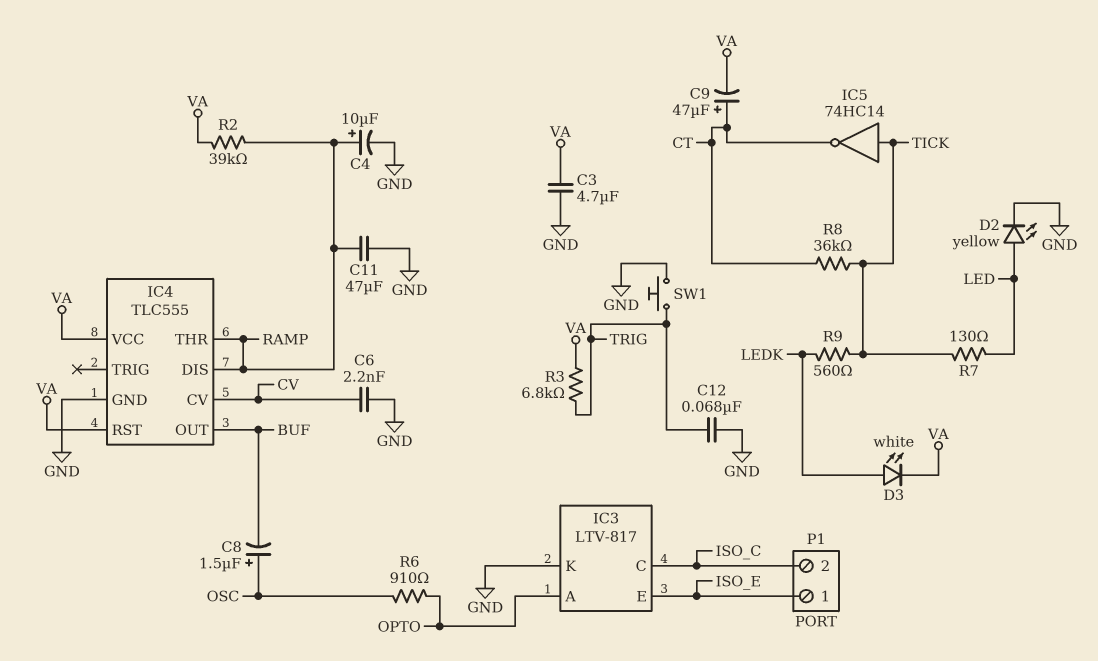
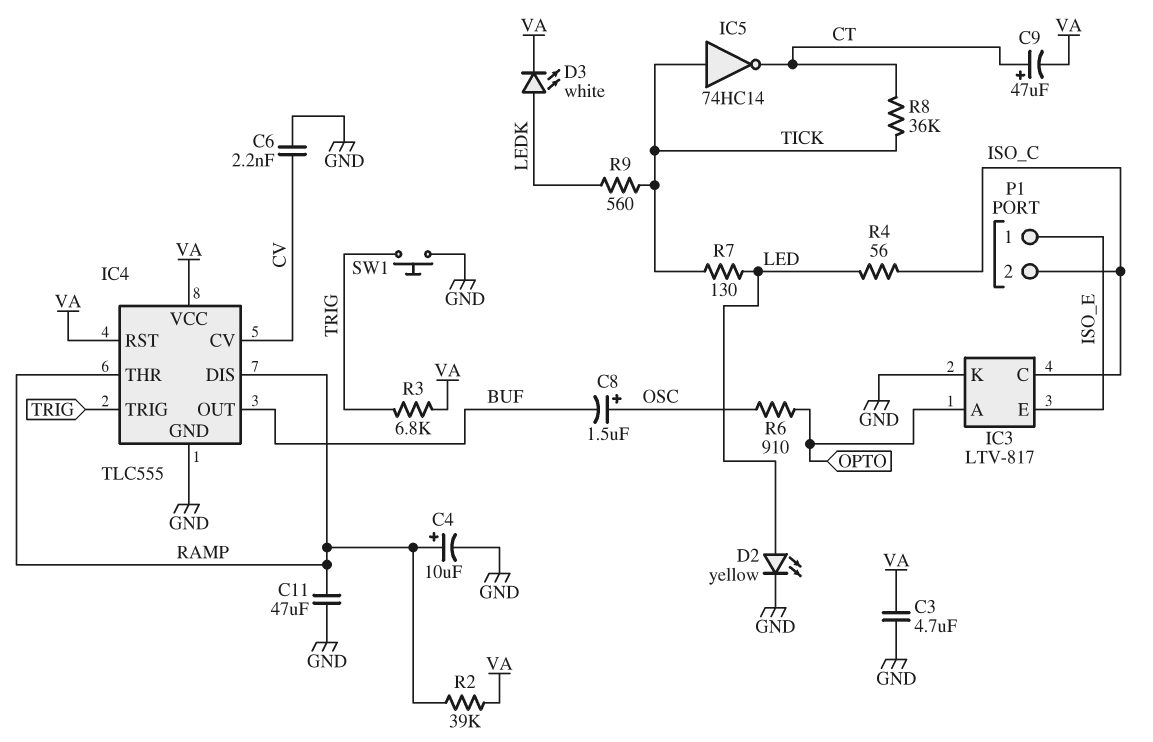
C12: 68nF (GND, TRIG) -> none
IC4 pin TRIG: none -> TRIG
R4: none -> 56 (ISO_C, LED)

